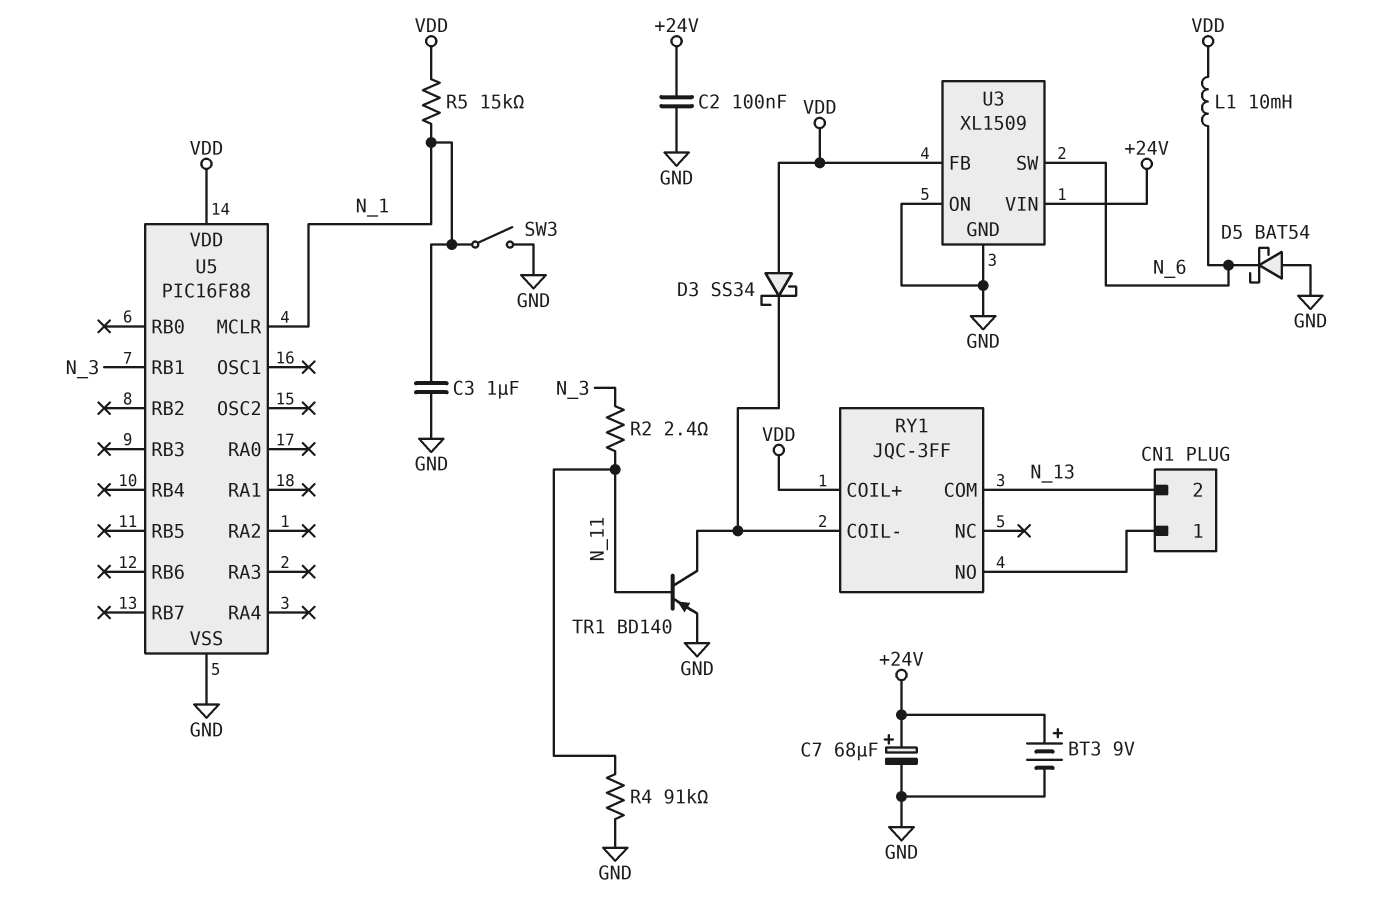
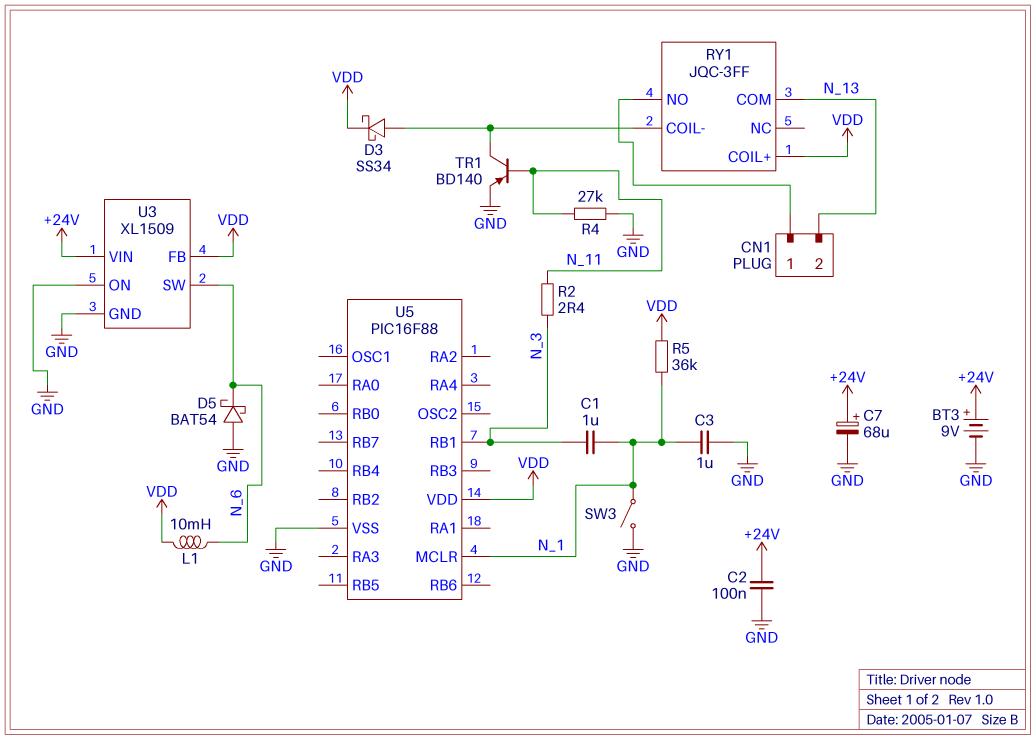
C1: none -> 1uF (N_1, N_3)
D3: schottky SS34 (A VDD, K RY1/COIL-) -> schottky SS34 (A RY1/COIL-, K VDD)
R4: 91k (GND, N_11) -> 27k (GND, N_11)
R5: 15k (N_1, VDD) -> 36k (N_1, VDD)

